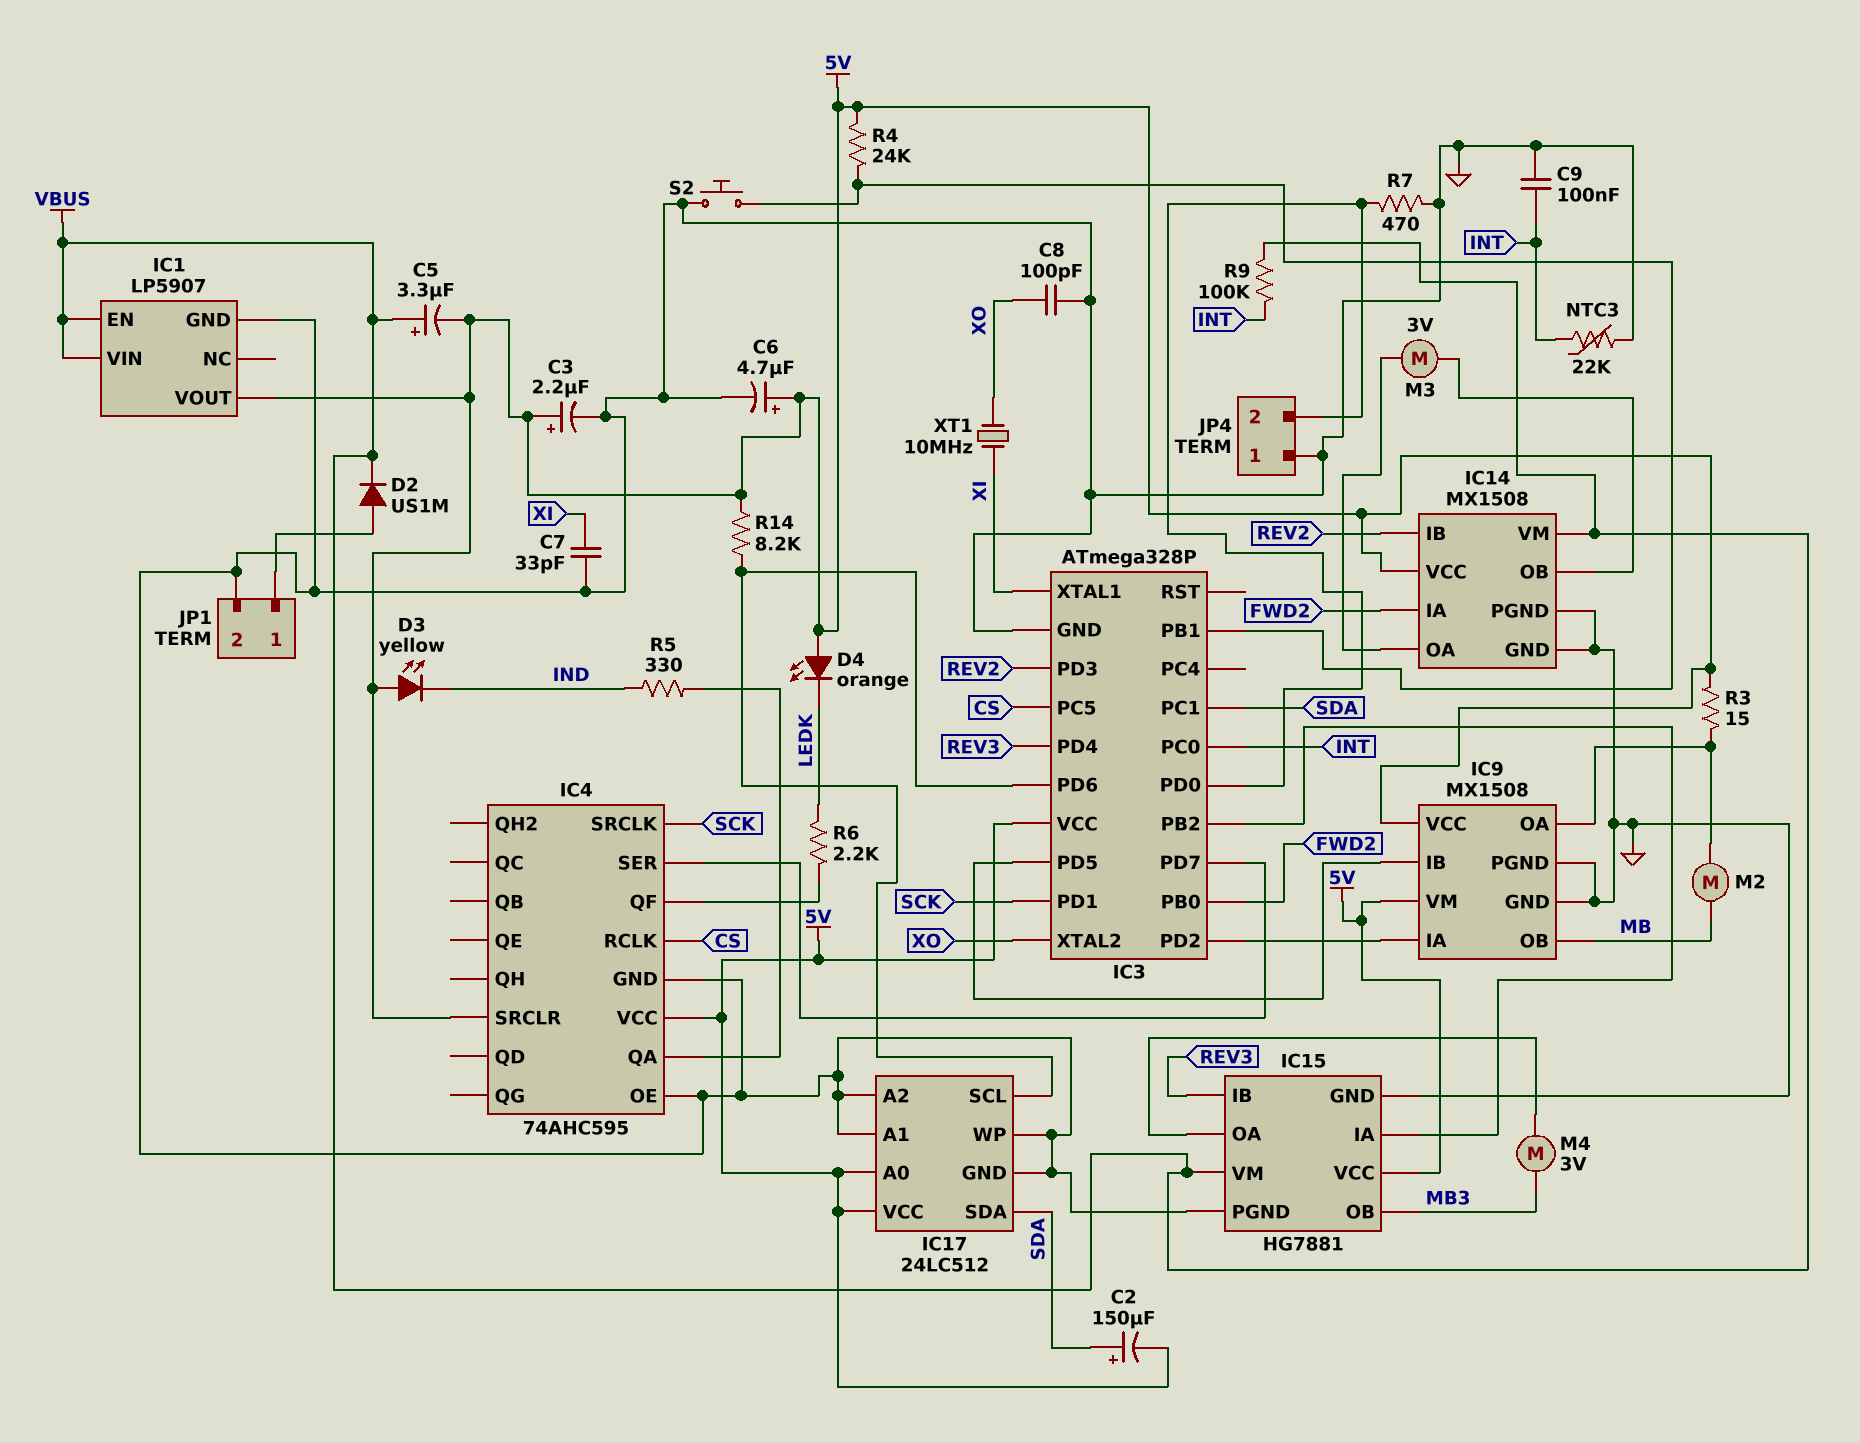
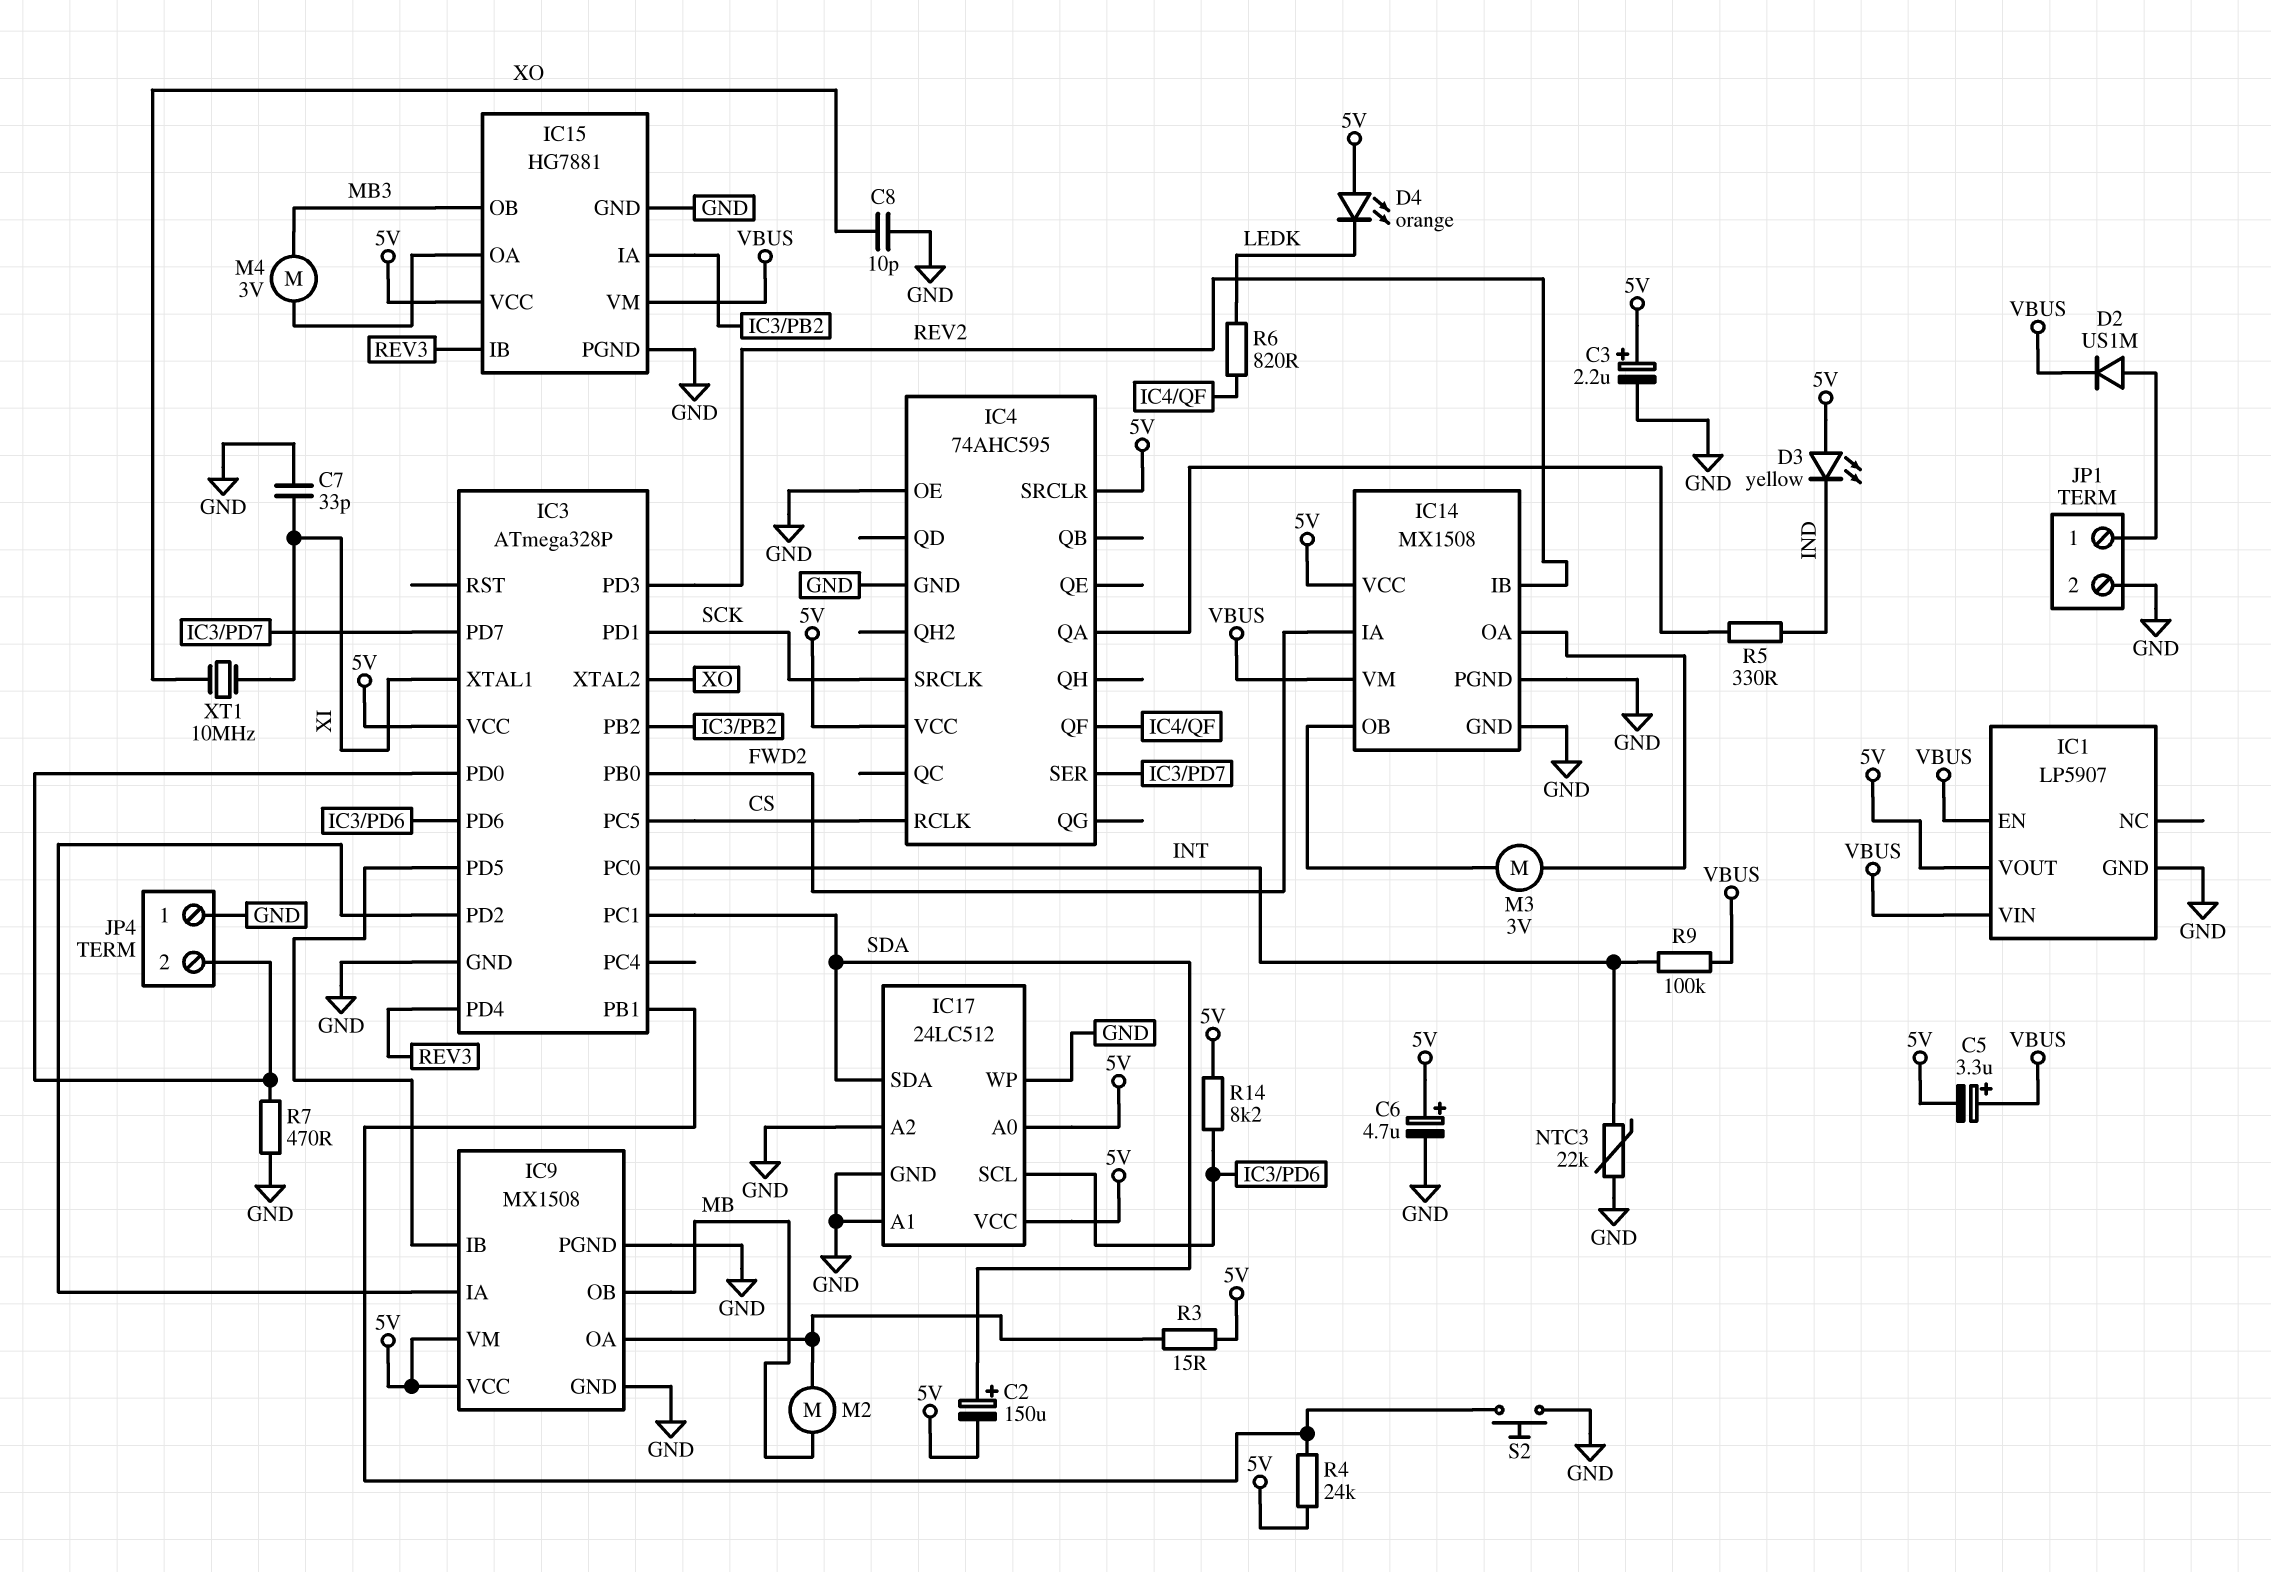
C8: 100pF (GND, XO) -> 10pF (GND, XO)
C9: 100nF (GND, INT) -> none
R6: 2.2k (IC4/QF, LEDK) -> 820 (IC4/QF, LEDK)

